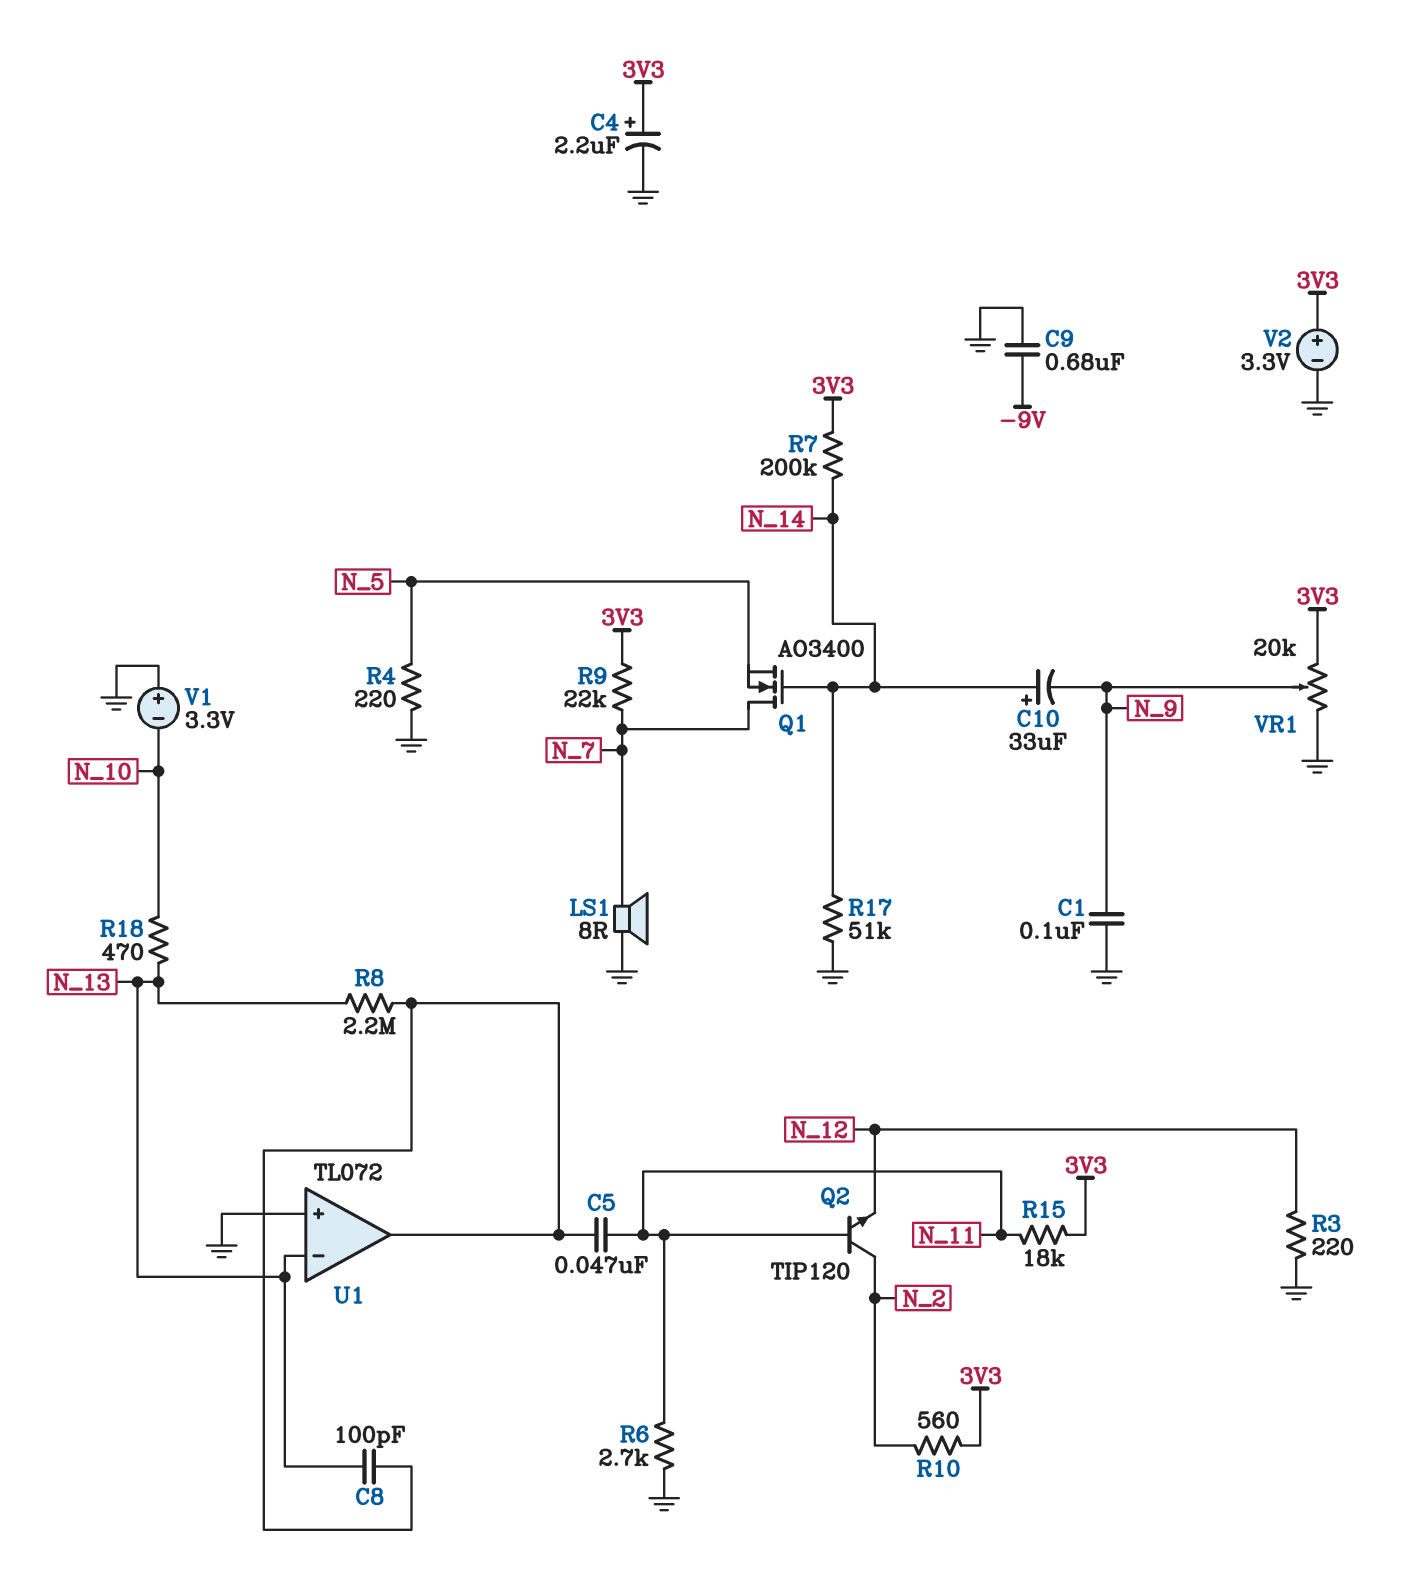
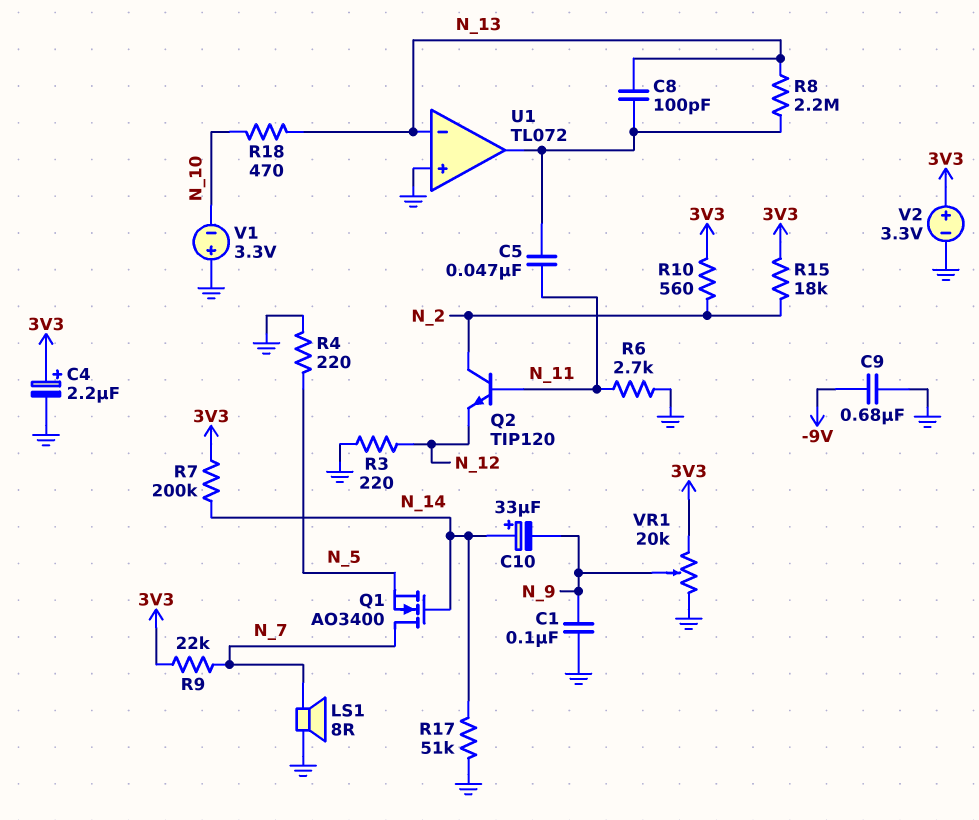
R15: 18k (3V3, N_11) -> 18k (3V3, N_2)

